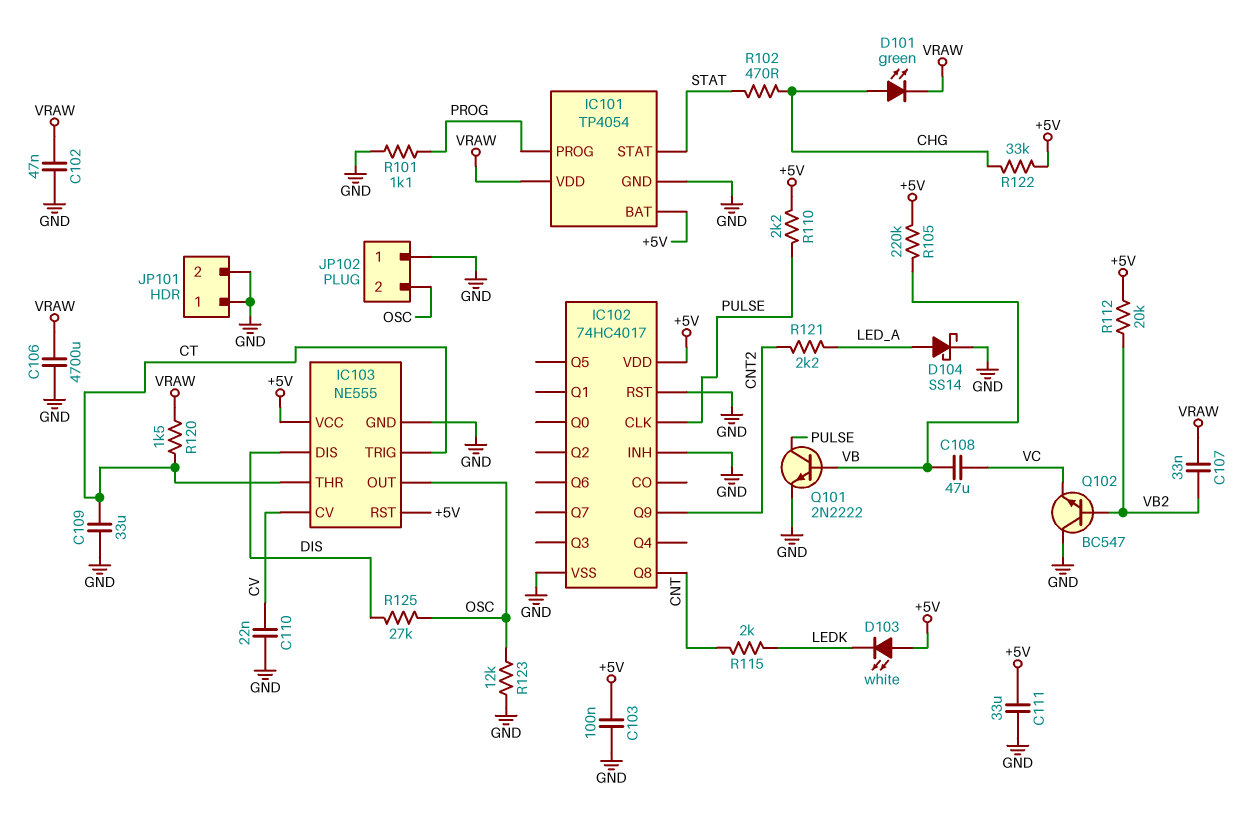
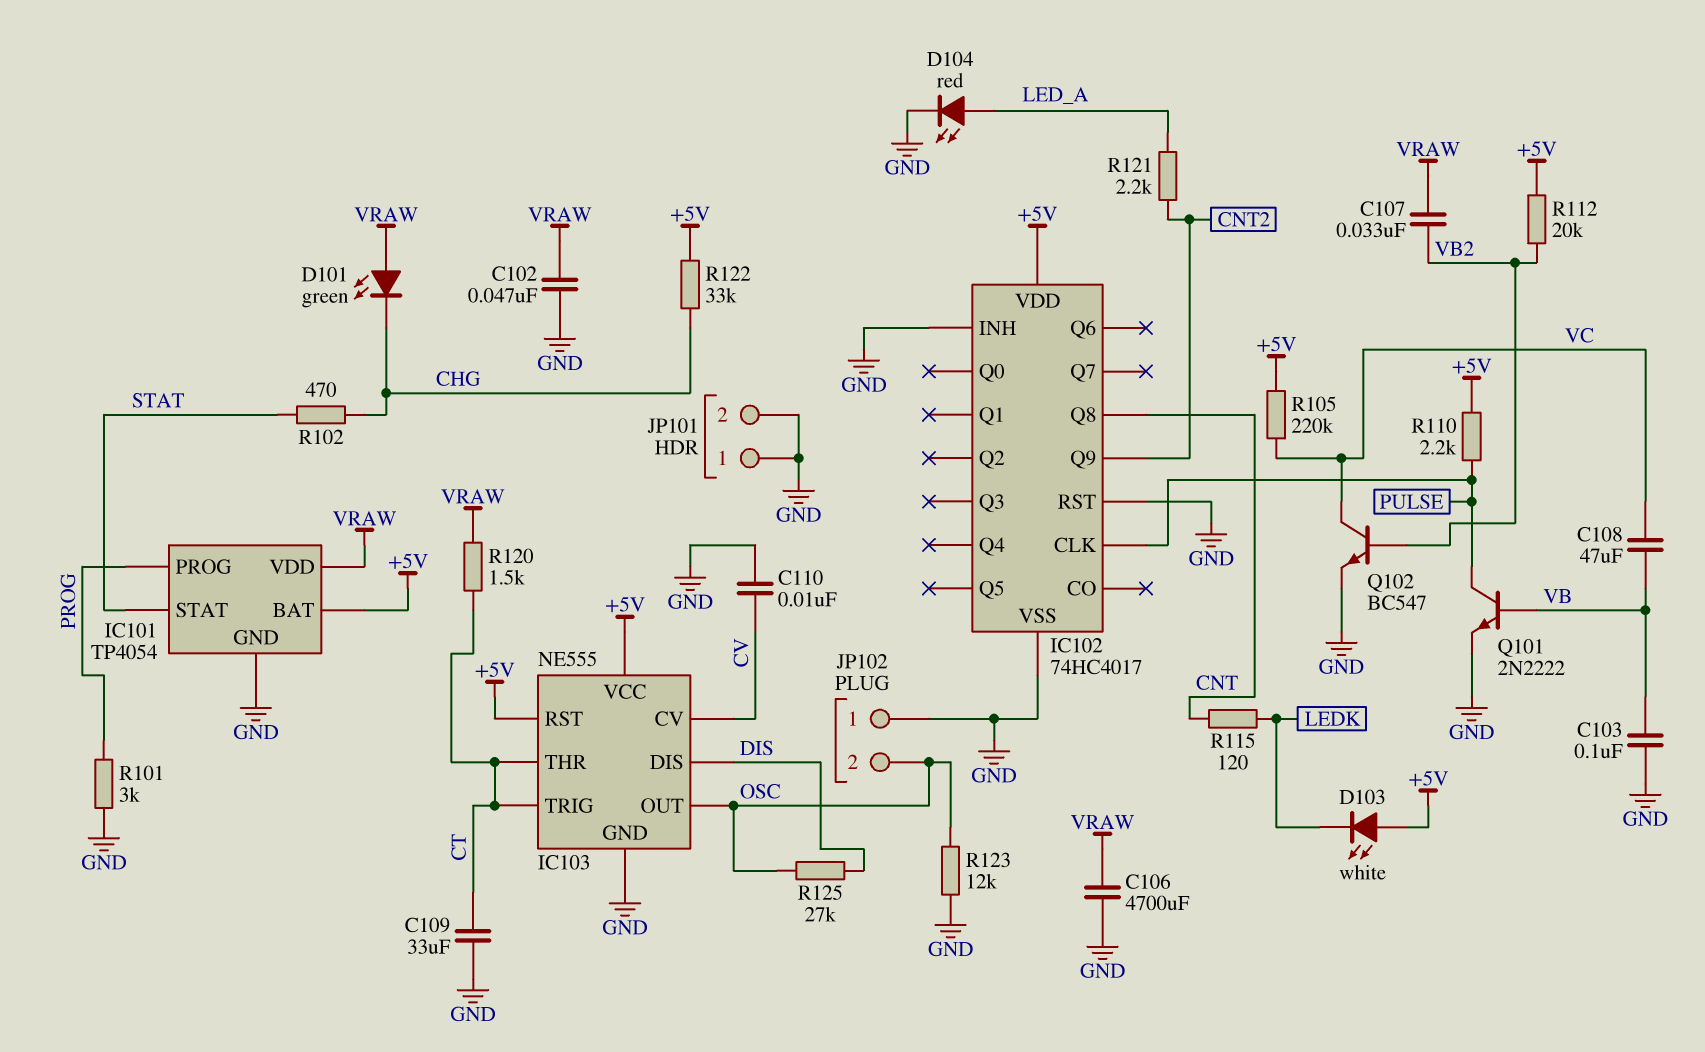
C103: 100nF (+5V, GND) -> 100nF (GND, VB)
C110: 22nF (CV, GND) -> 10nF (CV, GND)
C111: 33uF (+5V, GND) -> none
D101: LED green (A CHG, K VRAW) -> LED green (A VRAW, K CHG)
D104: schottky SS14 (A LED_A, K GND) -> LED red (A LED_A, K GND)
Q102: NPN BC547 (B VB2, C GND, E VC) -> NPN BC547 (B VB2, C VC, E GND)
R101: 1.1k (GND, PROG) -> 3k (GND, PROG)
R105: 220k (+5V, VB) -> 220k (+5V, VC)
R115: 2k (CNT, LEDK) -> 120 (CNT, LEDK)

